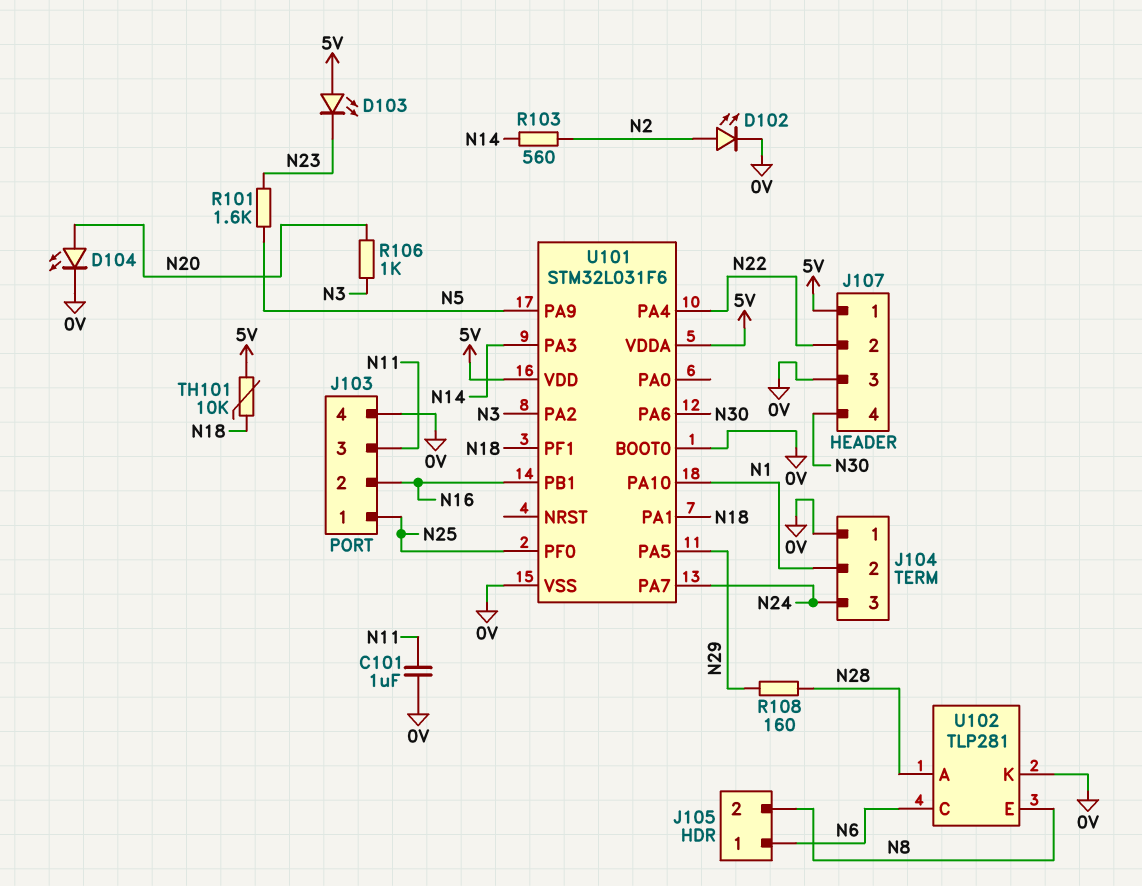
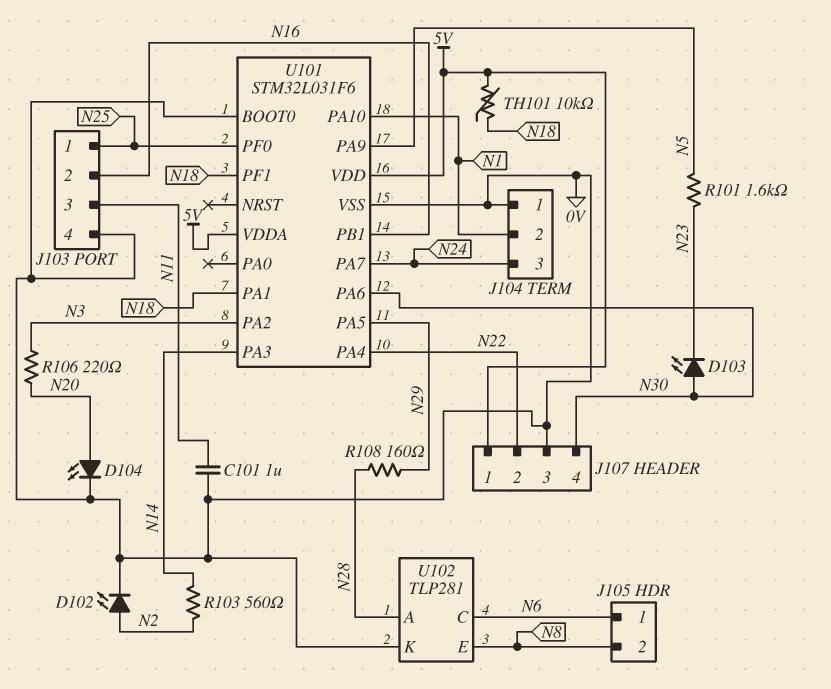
D103: LED (A 5V, K N23) -> LED (A N30, K N23)
R106: 1k (N3, N20) -> 220 (N3, N20)

